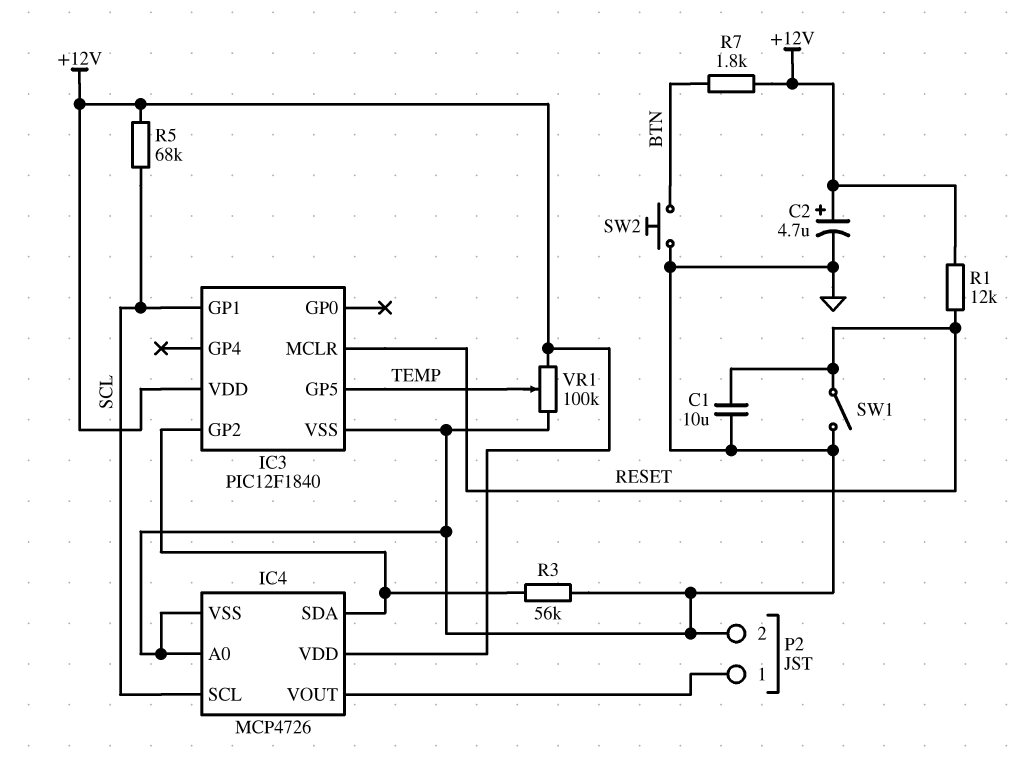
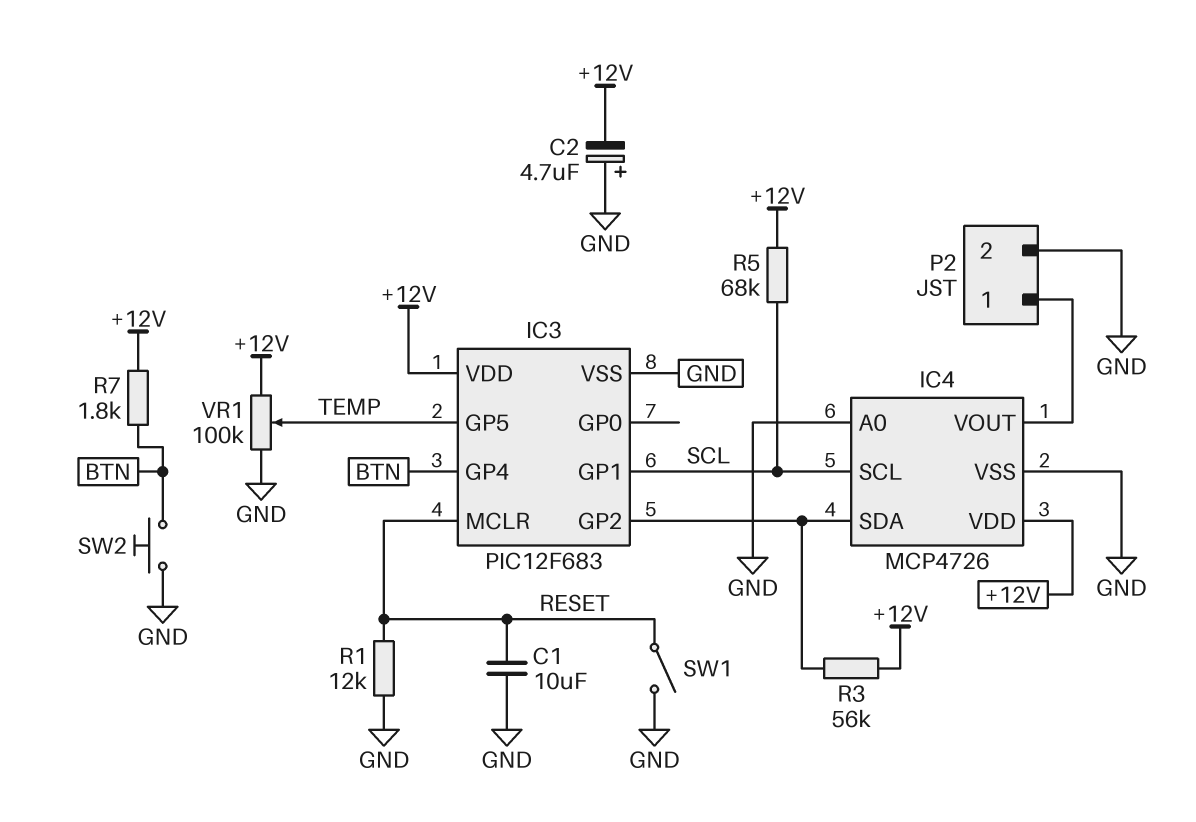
C2: 4.7uF (plus +12V, minus GND) -> 4.7uF (plus GND, minus +12V)
IC3: PIC12F1840 -> PIC12F683
IC3 pin GP4: none -> BTN
R1: 12k (+12V, RESET) -> 12k (GND, RESET)
R3: 56k (GND, IC3/GP2) -> 56k (+12V, IC3/GP2)

